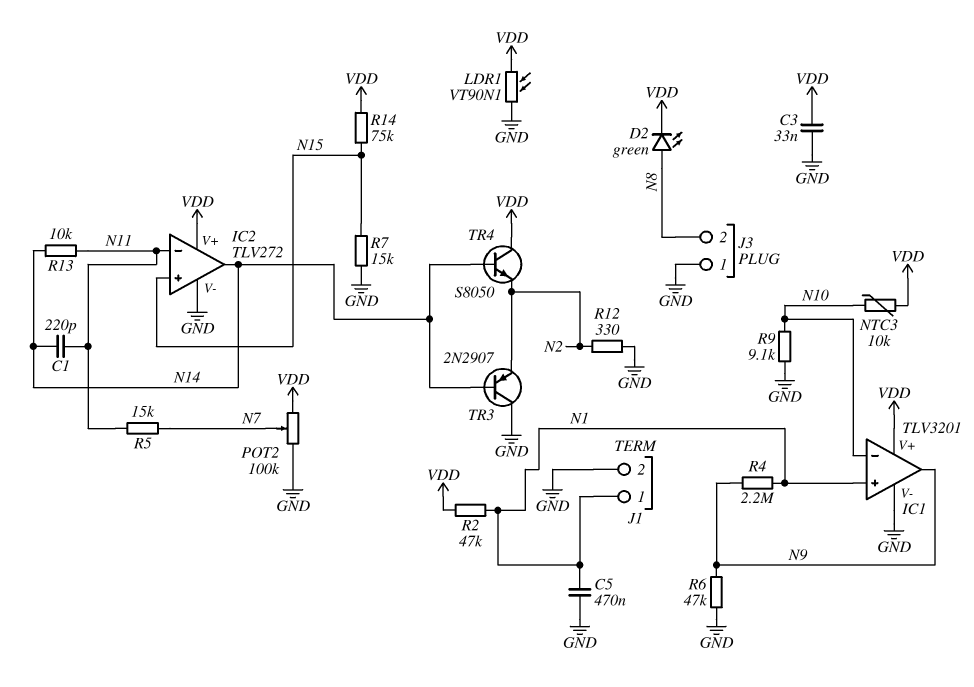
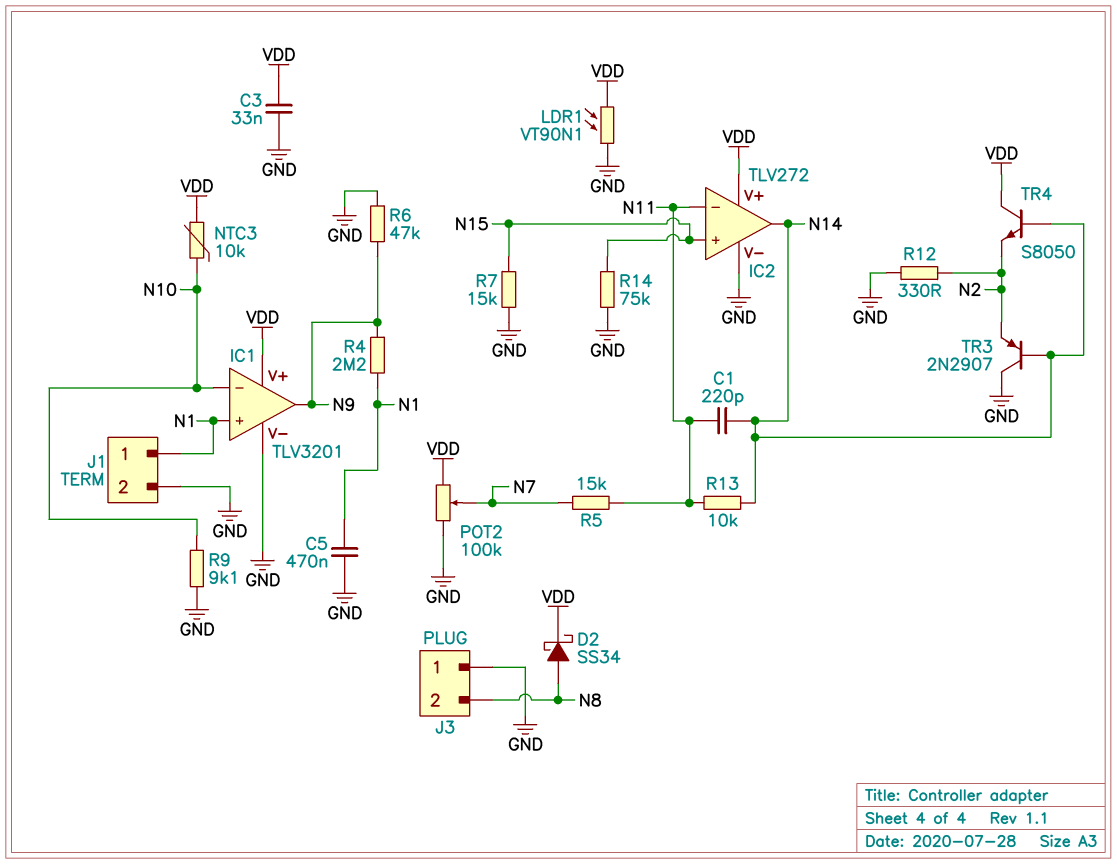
D2: LED green (A N8, K VDD) -> schottky SS34 (A N8, K VDD)
R2: 47k (N1, VDD) -> none
R14: 75k (N15, VDD) -> 75k (GND, N15)

